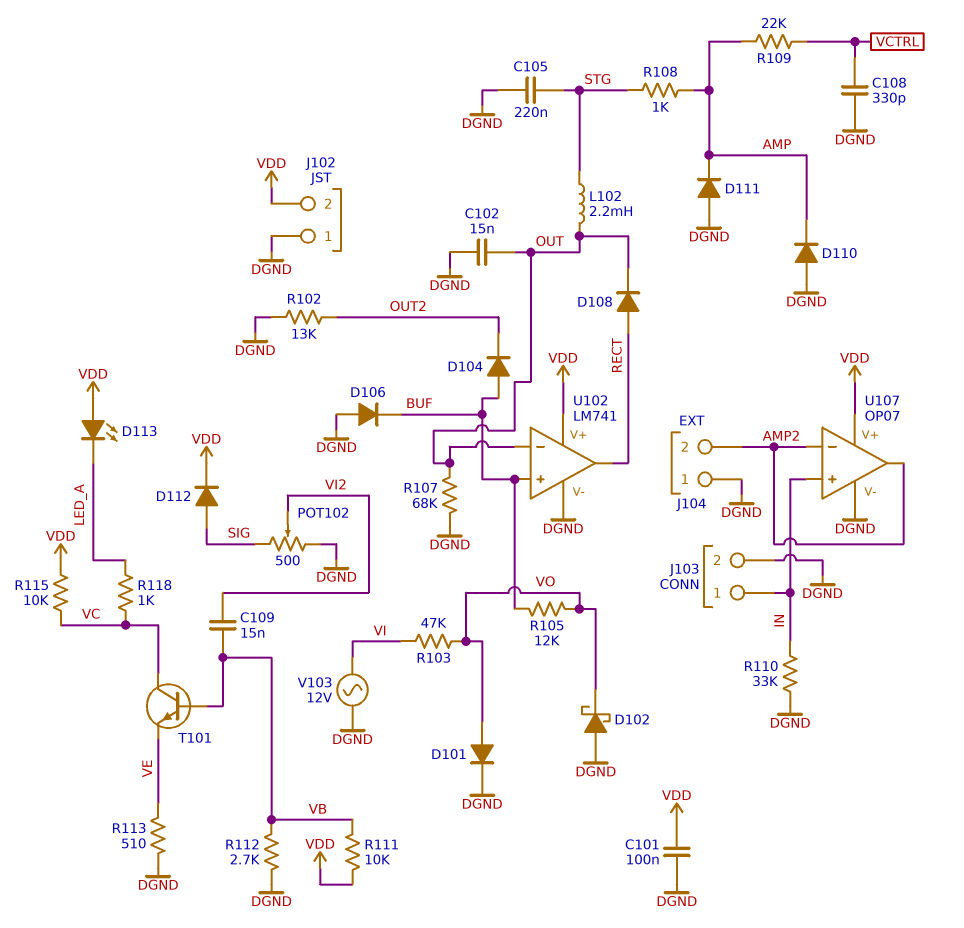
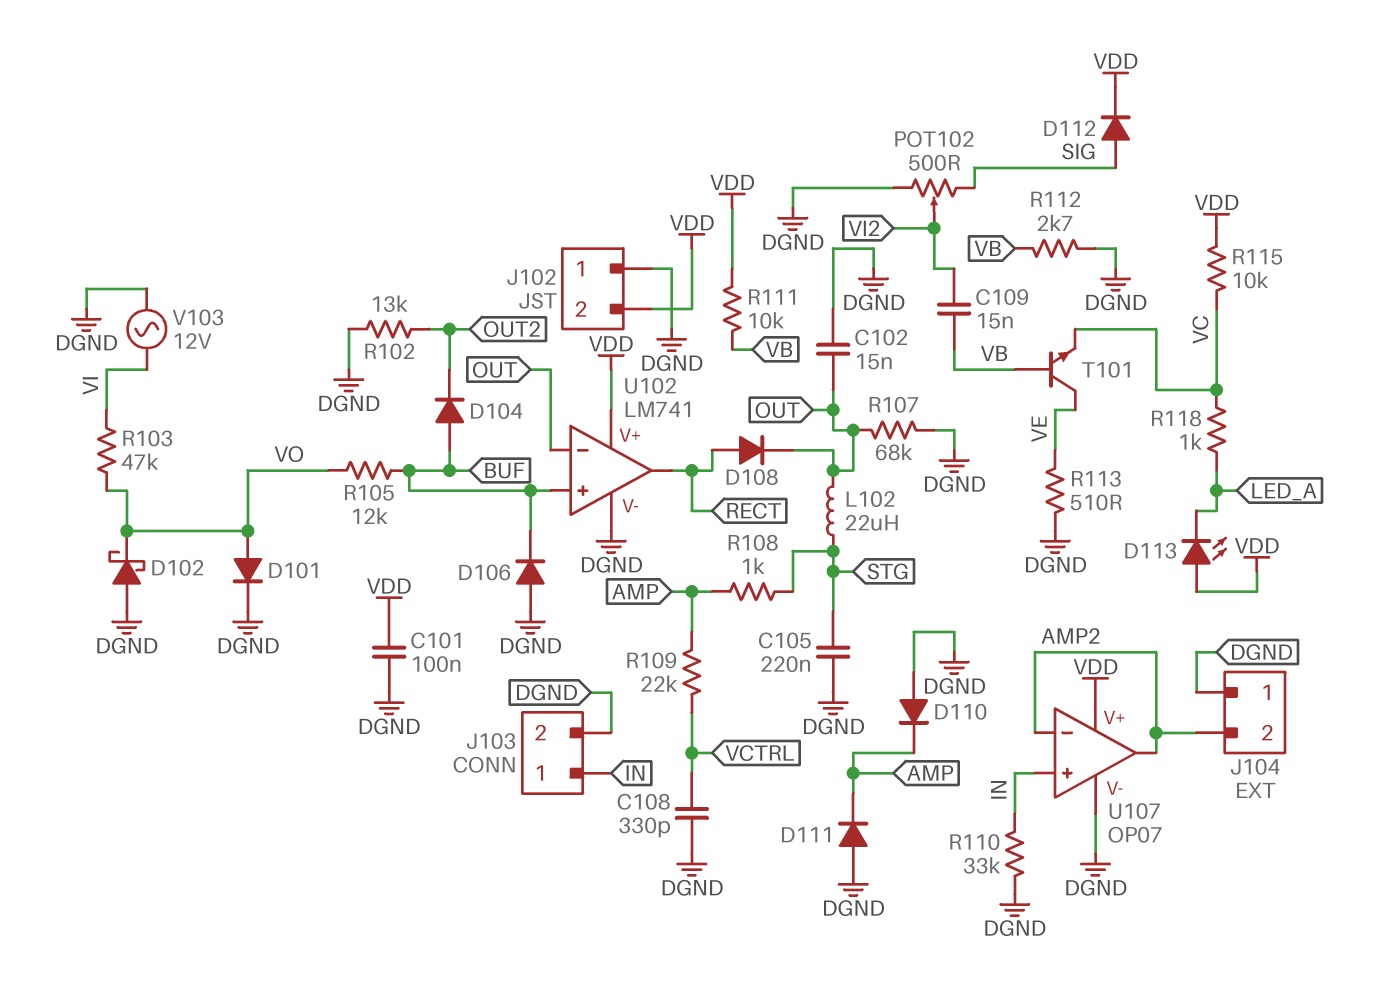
L102: 2.2mH (OUT, STG) -> 22uH (OUT, STG)
T101: NPN (B VB, C VC, E VE) -> NPN (B VB, C VE, E VC)

